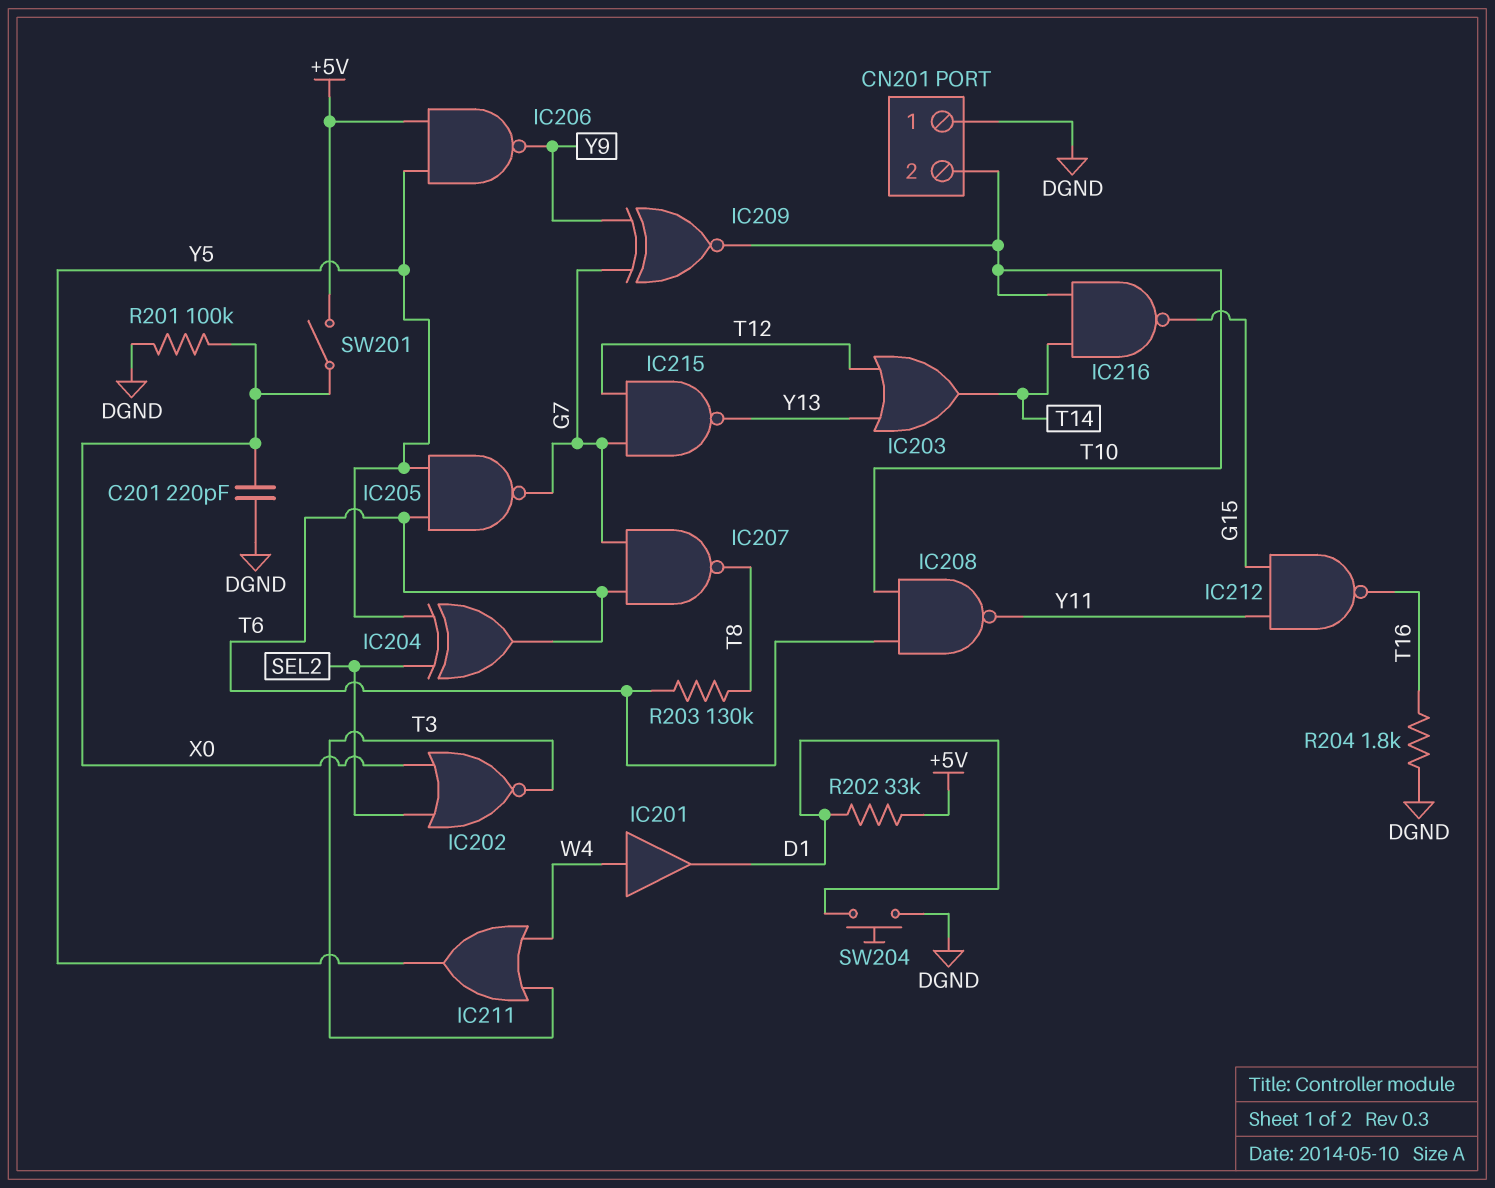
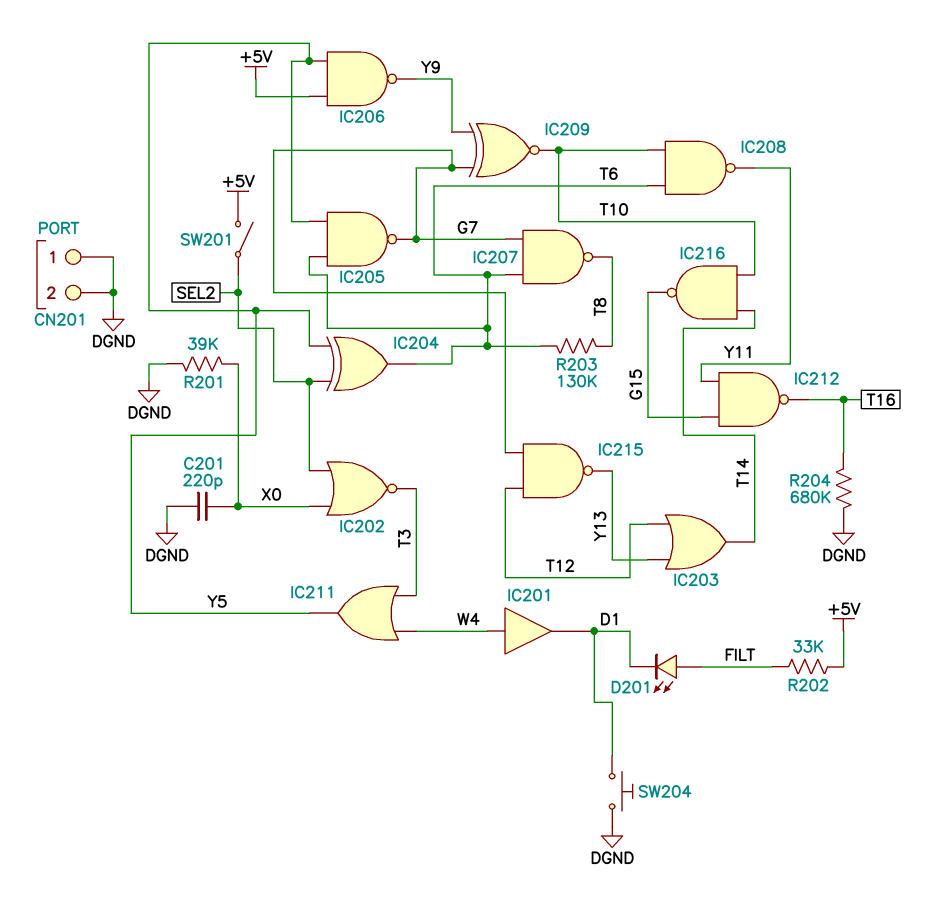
CN201 pin 2: T10 -> DGND
D201: none -> LED (A FILT, K D1)
R201: 100k (DGND, X0) -> 39k (DGND, X0)
R202: 33k (+5V, D1) -> 33k (+5V, FILT)
R204: 1.8k (DGND, T16) -> 680k (DGND, T16)
SW201: switch (+5V, X0) -> switch (+5V, SEL2)

